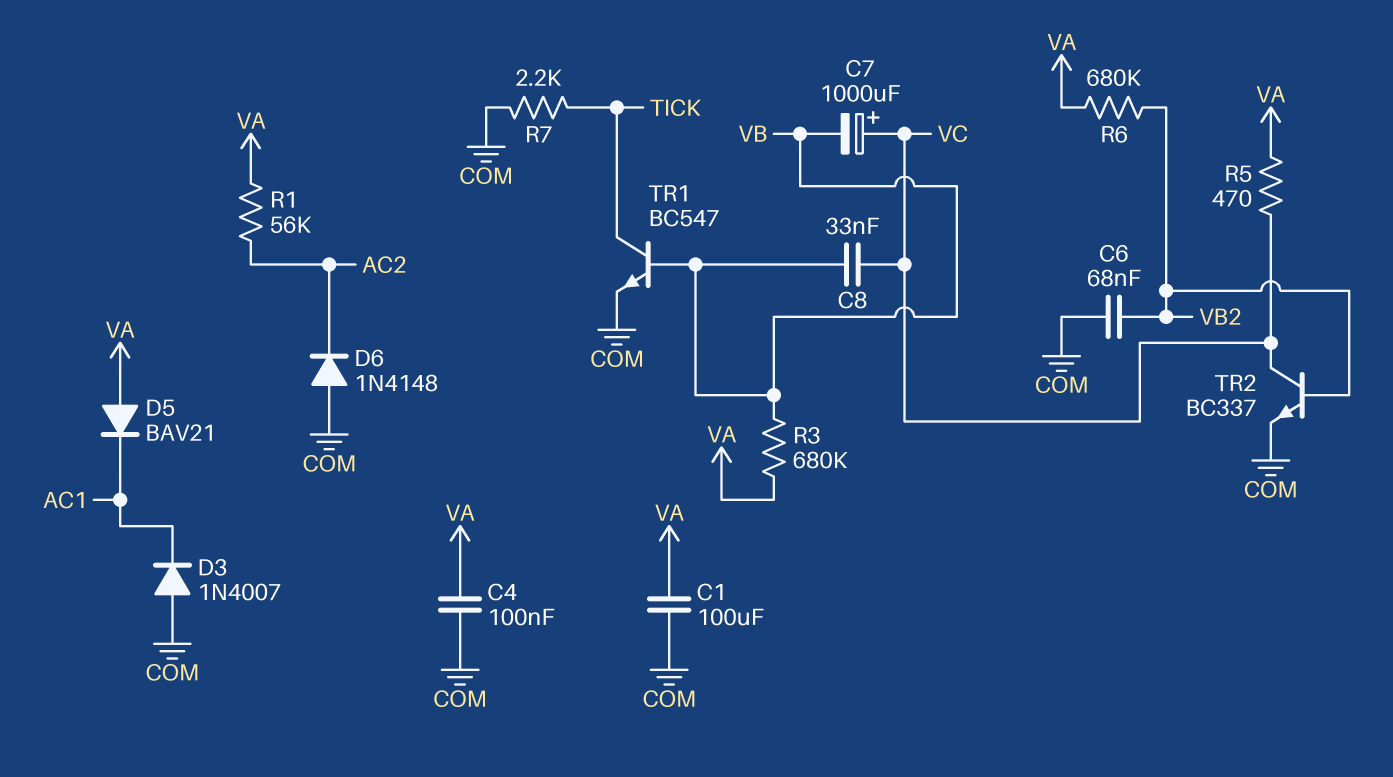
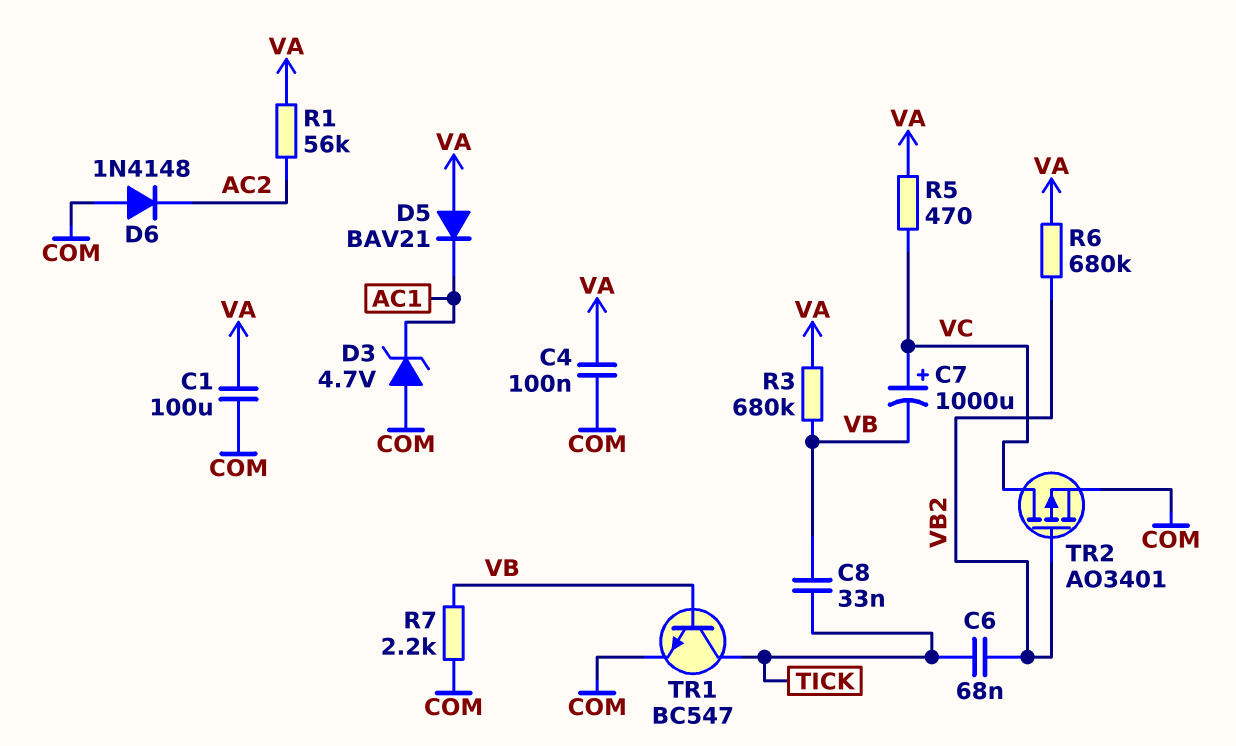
C6: 68nF (COM, VB2) -> 68nF (TICK, VB2)
C8: 33nF (VB, VC) -> 33nF (TICK, VB)
D3: diode 1N4007 (A COM, K AC1) -> zener 4.7V (A COM, K AC1)
R7: 2.2k (COM, TICK) -> 2.2k (COM, VB)
TR2: NPN BC337 (B VB2, C VC, E COM) -> PMOS AO3401 (G VB2, D VC, S COM)

